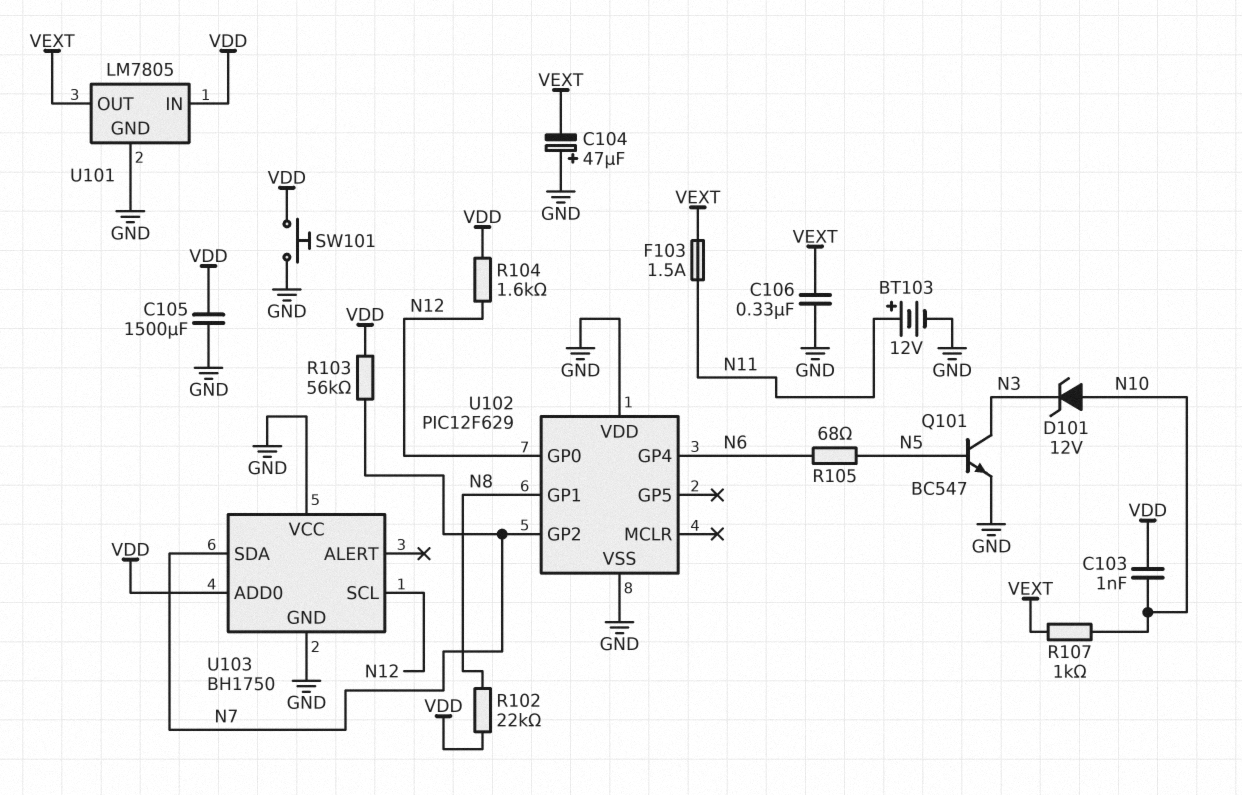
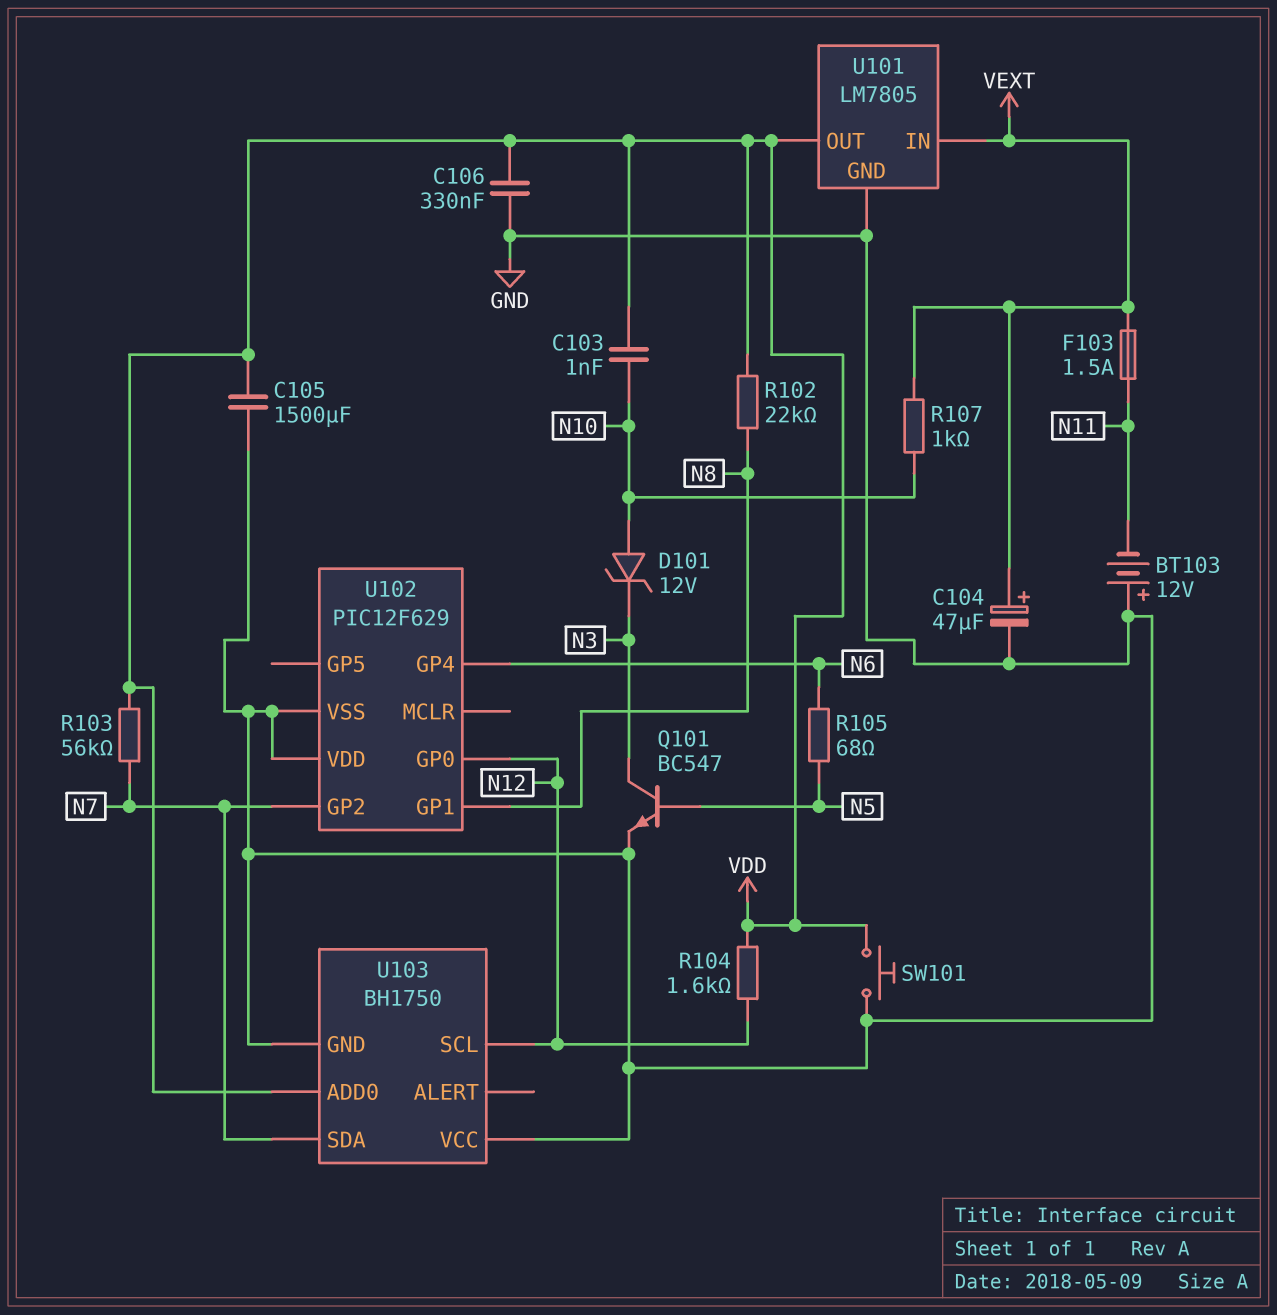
BT103: 12V (plus N11, minus GND) -> 12V (plus GND, minus N11)
C104: 47uF (plus GND, minus VEXT) -> 47uF (plus VEXT, minus GND)
C106: 330nF (GND, VEXT) -> 330nF (GND, VDD)
U101 pin IN: VDD -> VEXT
U101 pin OUT: VEXT -> VDD

